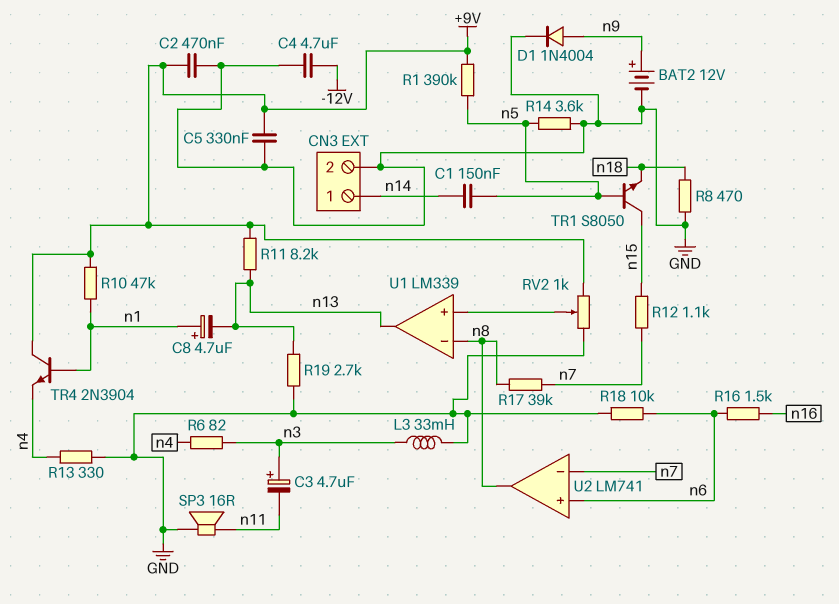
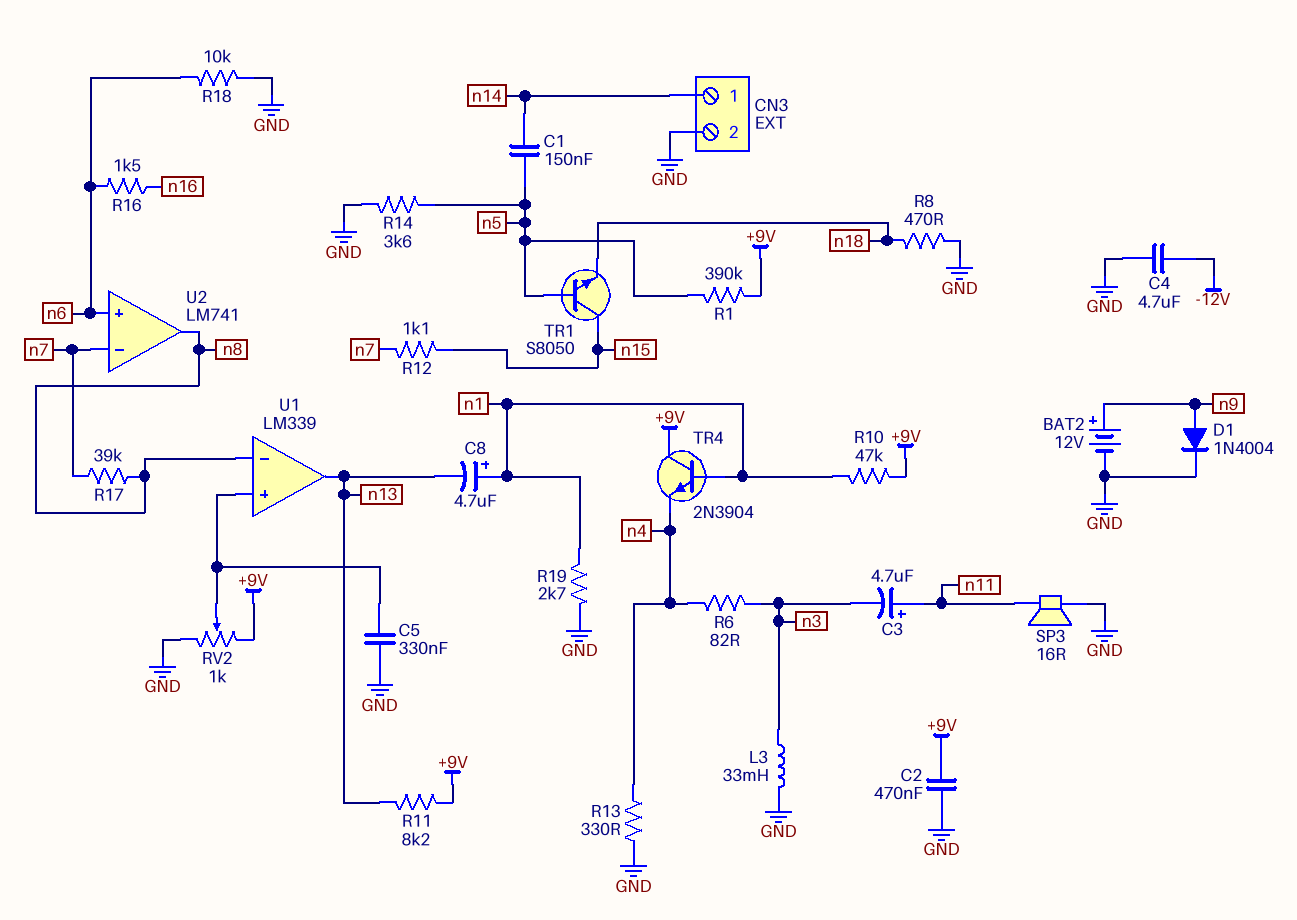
C3: 4.7uF (plus n3, minus n11) -> 4.7uF (plus n11, minus n3)
C5: 330nF (+9V, GND) -> 330nF (GND, U1/in+)
R19: 2.7k (GND, n13) -> 2.7k (GND, n1)

